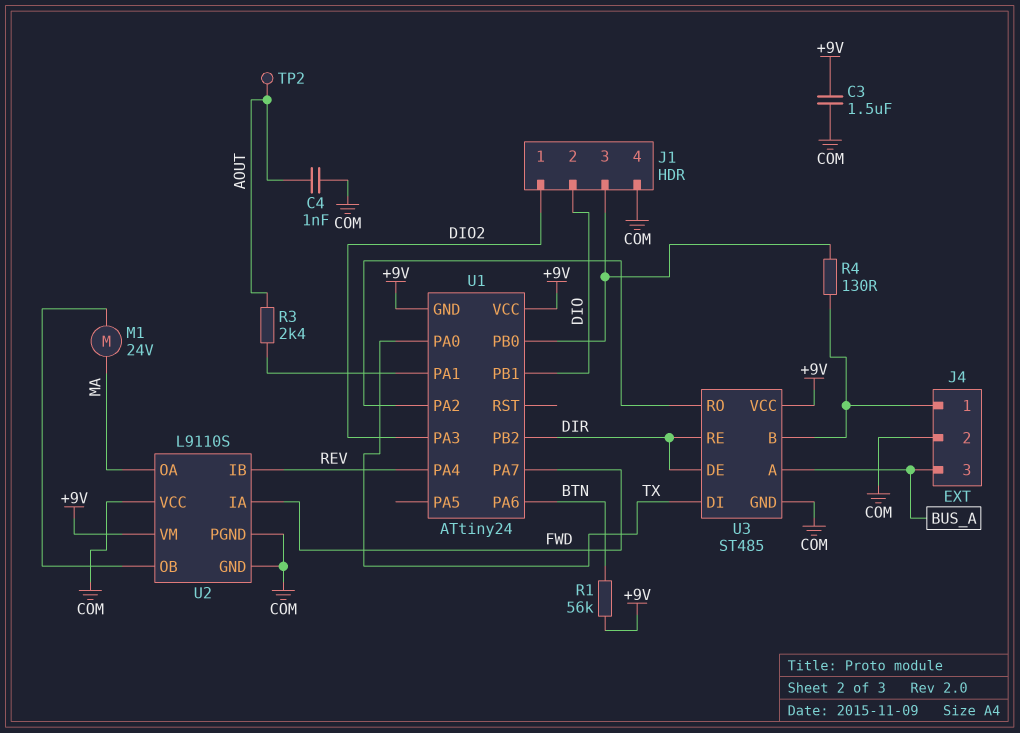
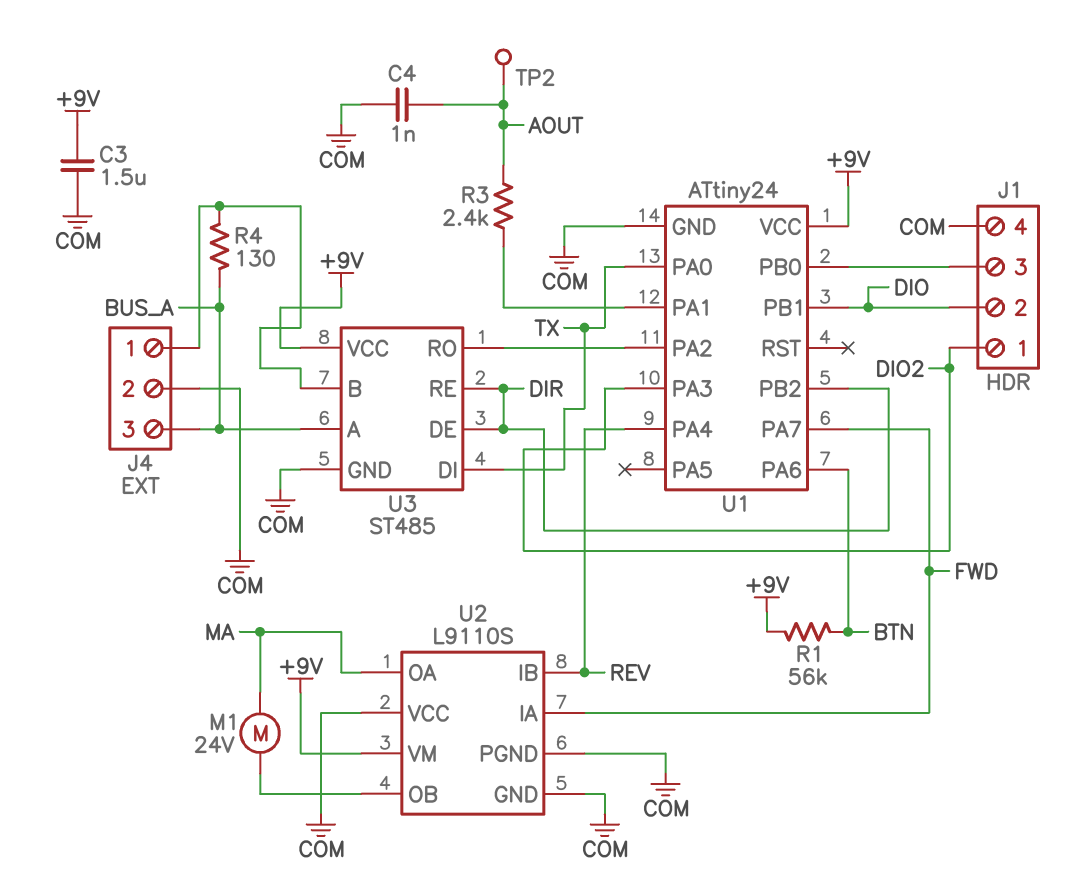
R4: 130 (J1/3, J4/1) -> 130 (BUS_A, J4/1)
U1 pin GND: +9V -> COM

